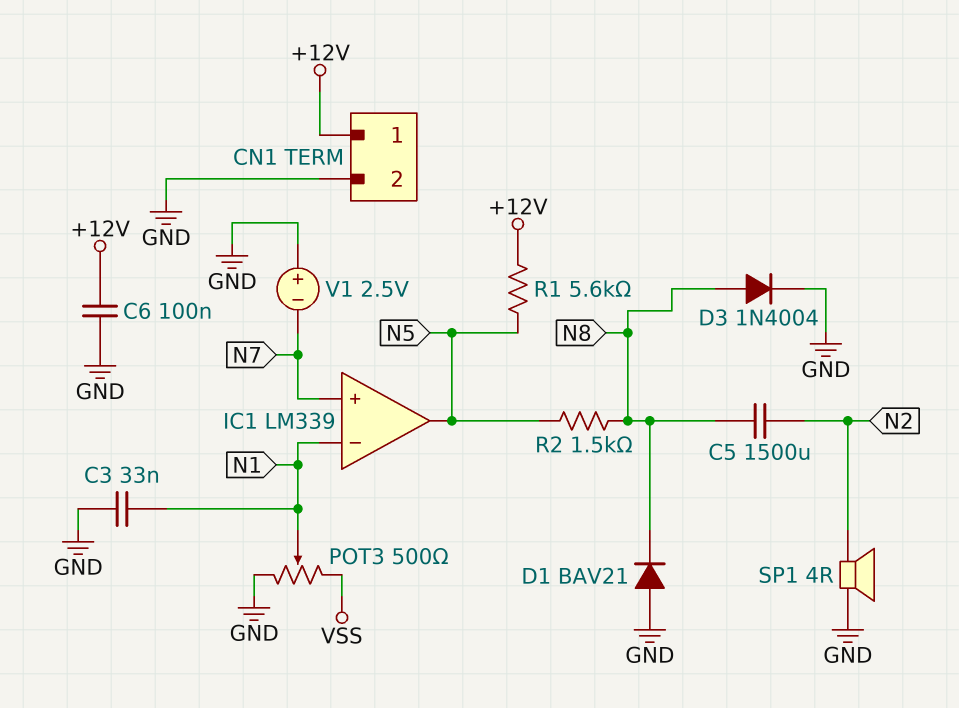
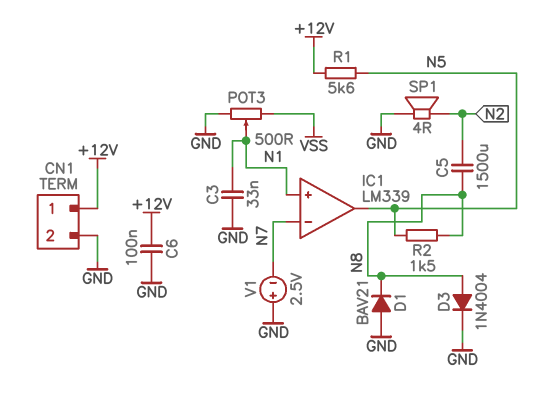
IC1 pin in+: N7 -> N1
IC1 pin in-: N1 -> N7

